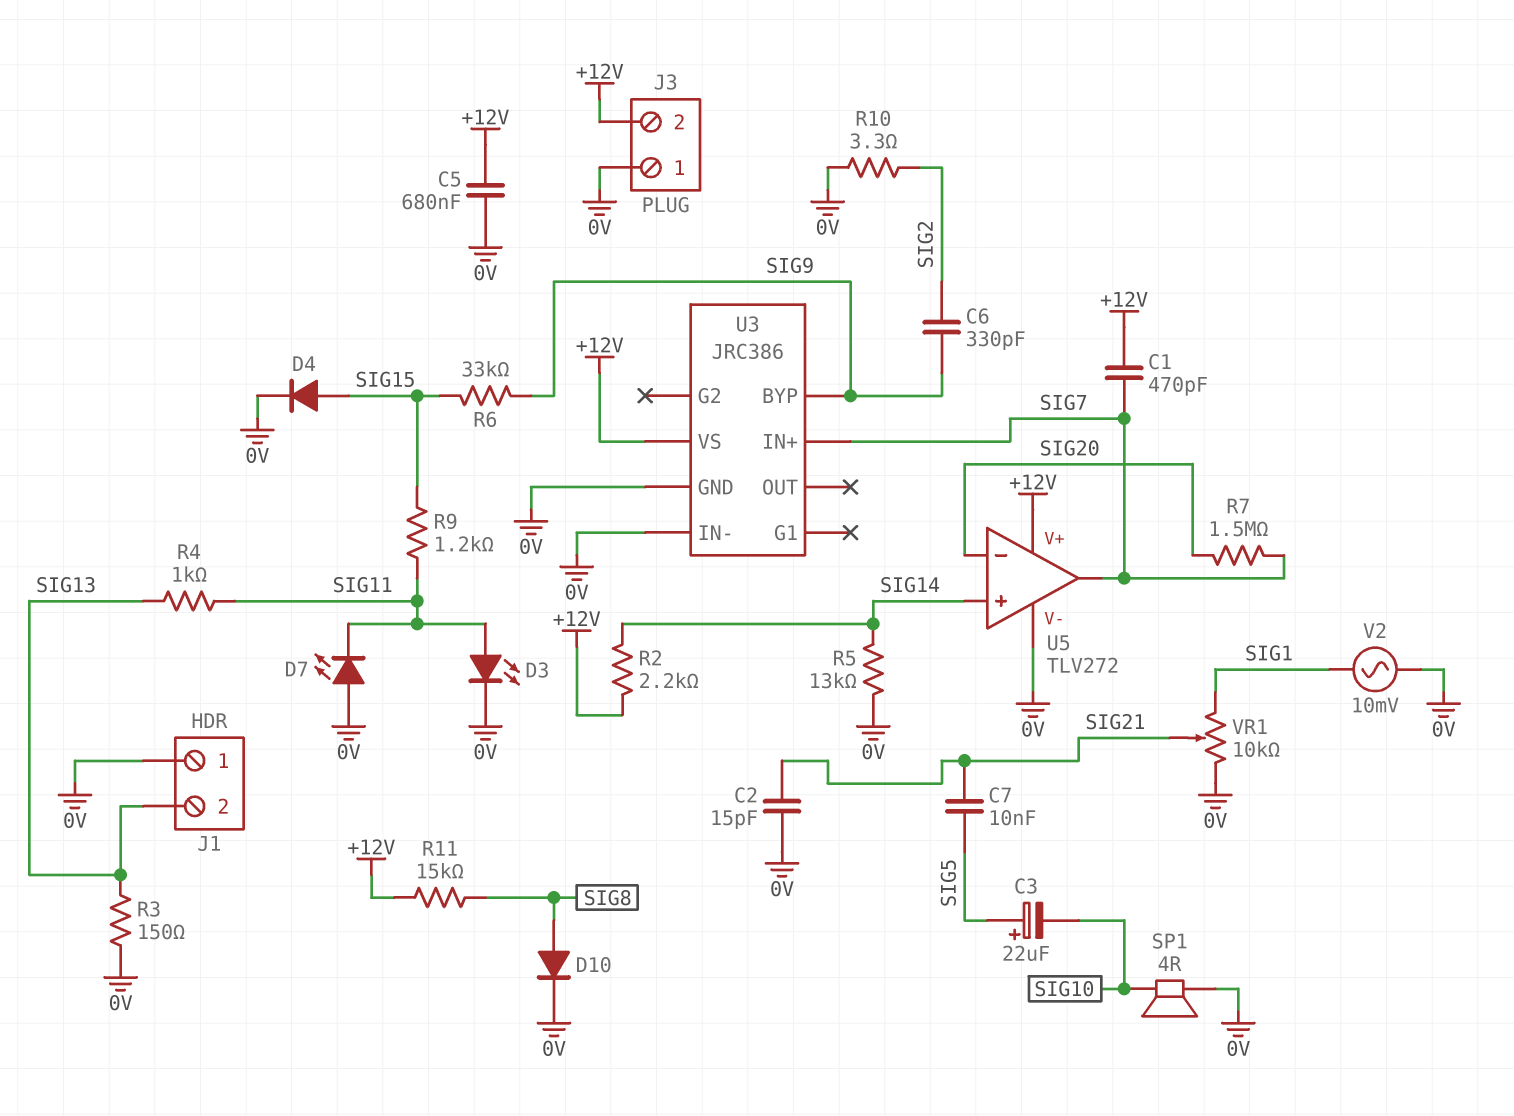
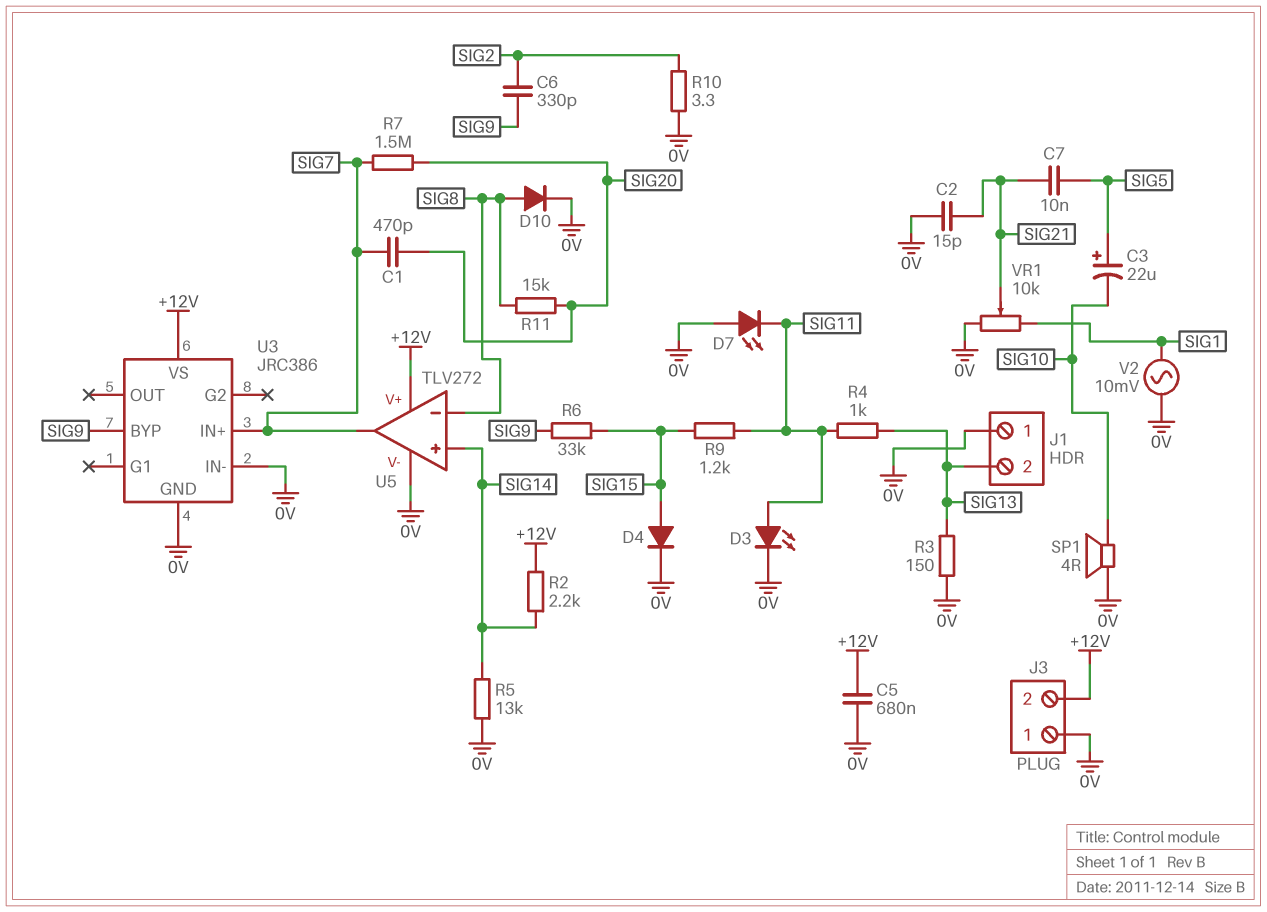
C1: 470pF (+12V, SIG7) -> 470pF (SIG7, SIG20)
R11: 15k (+12V, SIG8) -> 15k (SIG8, SIG20)
U5 pin in-: SIG20 -> SIG8

